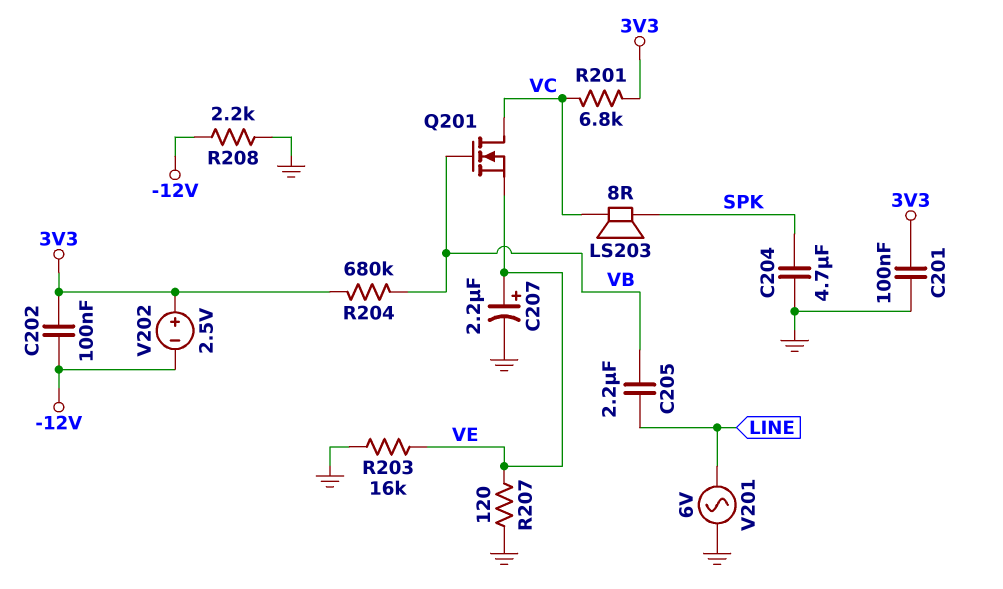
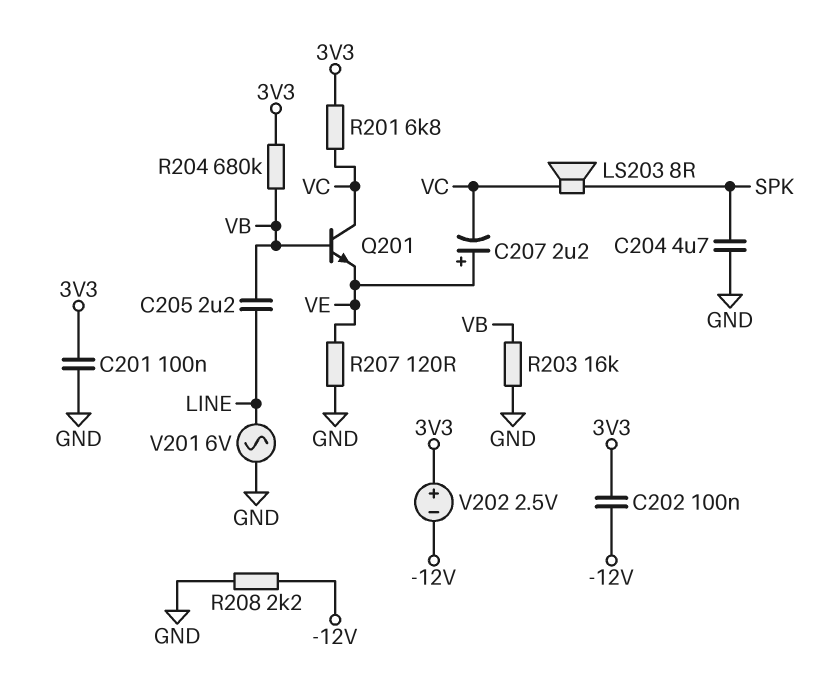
C207: 2.2uF (plus VE, minus GND) -> 2.2uF (plus VE, minus VC)
Q201: NMOS (G VB, D VC, S VE) -> NPN (B VB, C VC, E VE)
R203: 16k (GND, VE) -> 16k (GND, VB)

